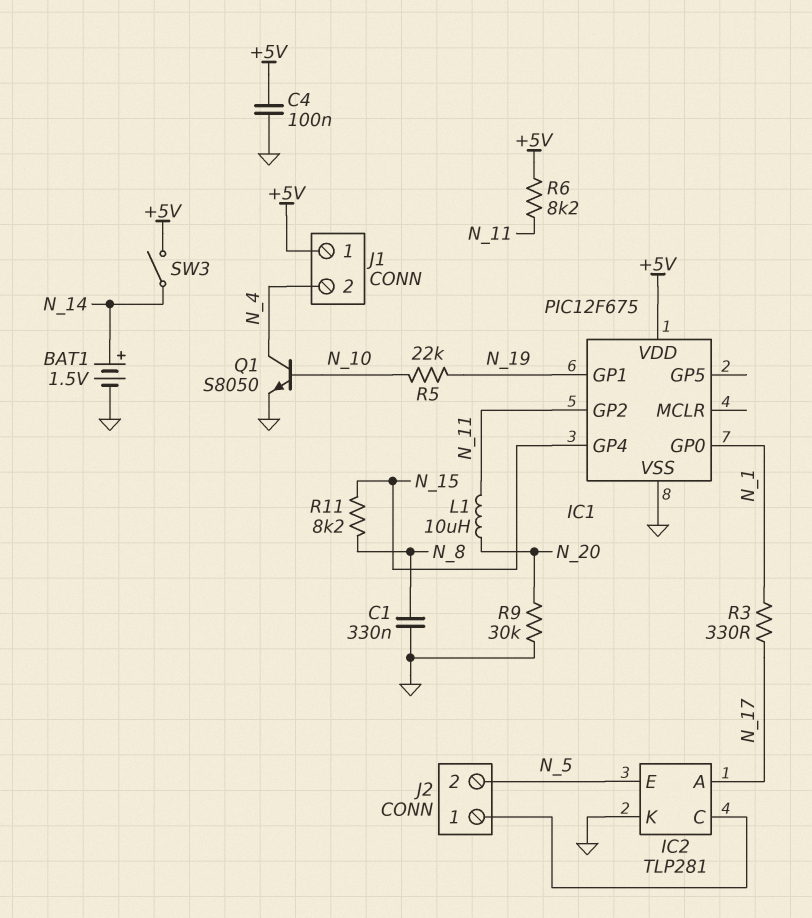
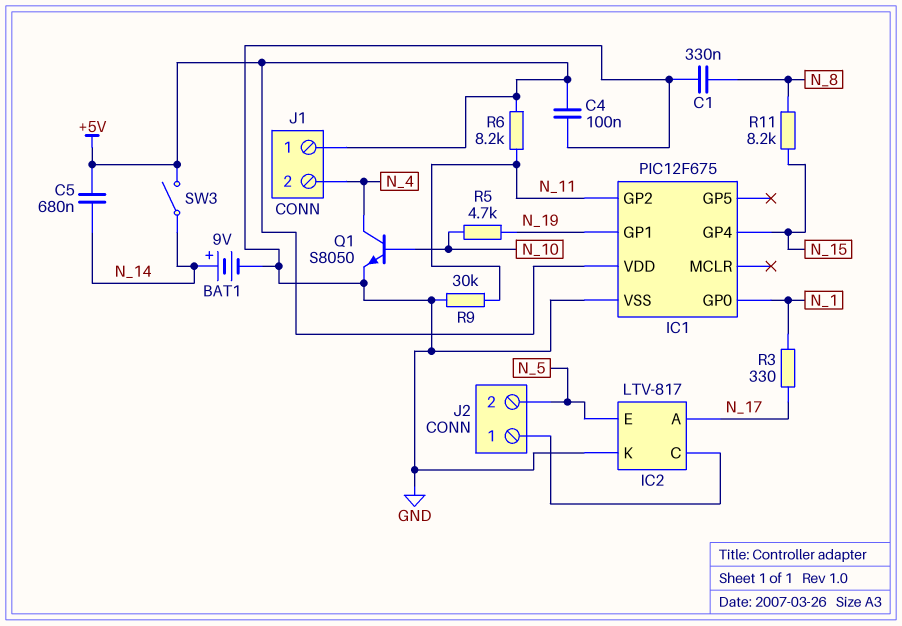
BAT1: 1.5V (plus N_14, minus GND) -> 9V (plus N_14, minus GND)
C5: none -> 680nF (+5V, N_14)
IC2: TLP281 -> LTV-817
L1: 10uH (N_11, N_20) -> none
R5: 22k (N_10, N_19) -> 4.7k (N_10, N_19)
R9: 30k (GND, N_20) -> 30k (GND, N_11)

